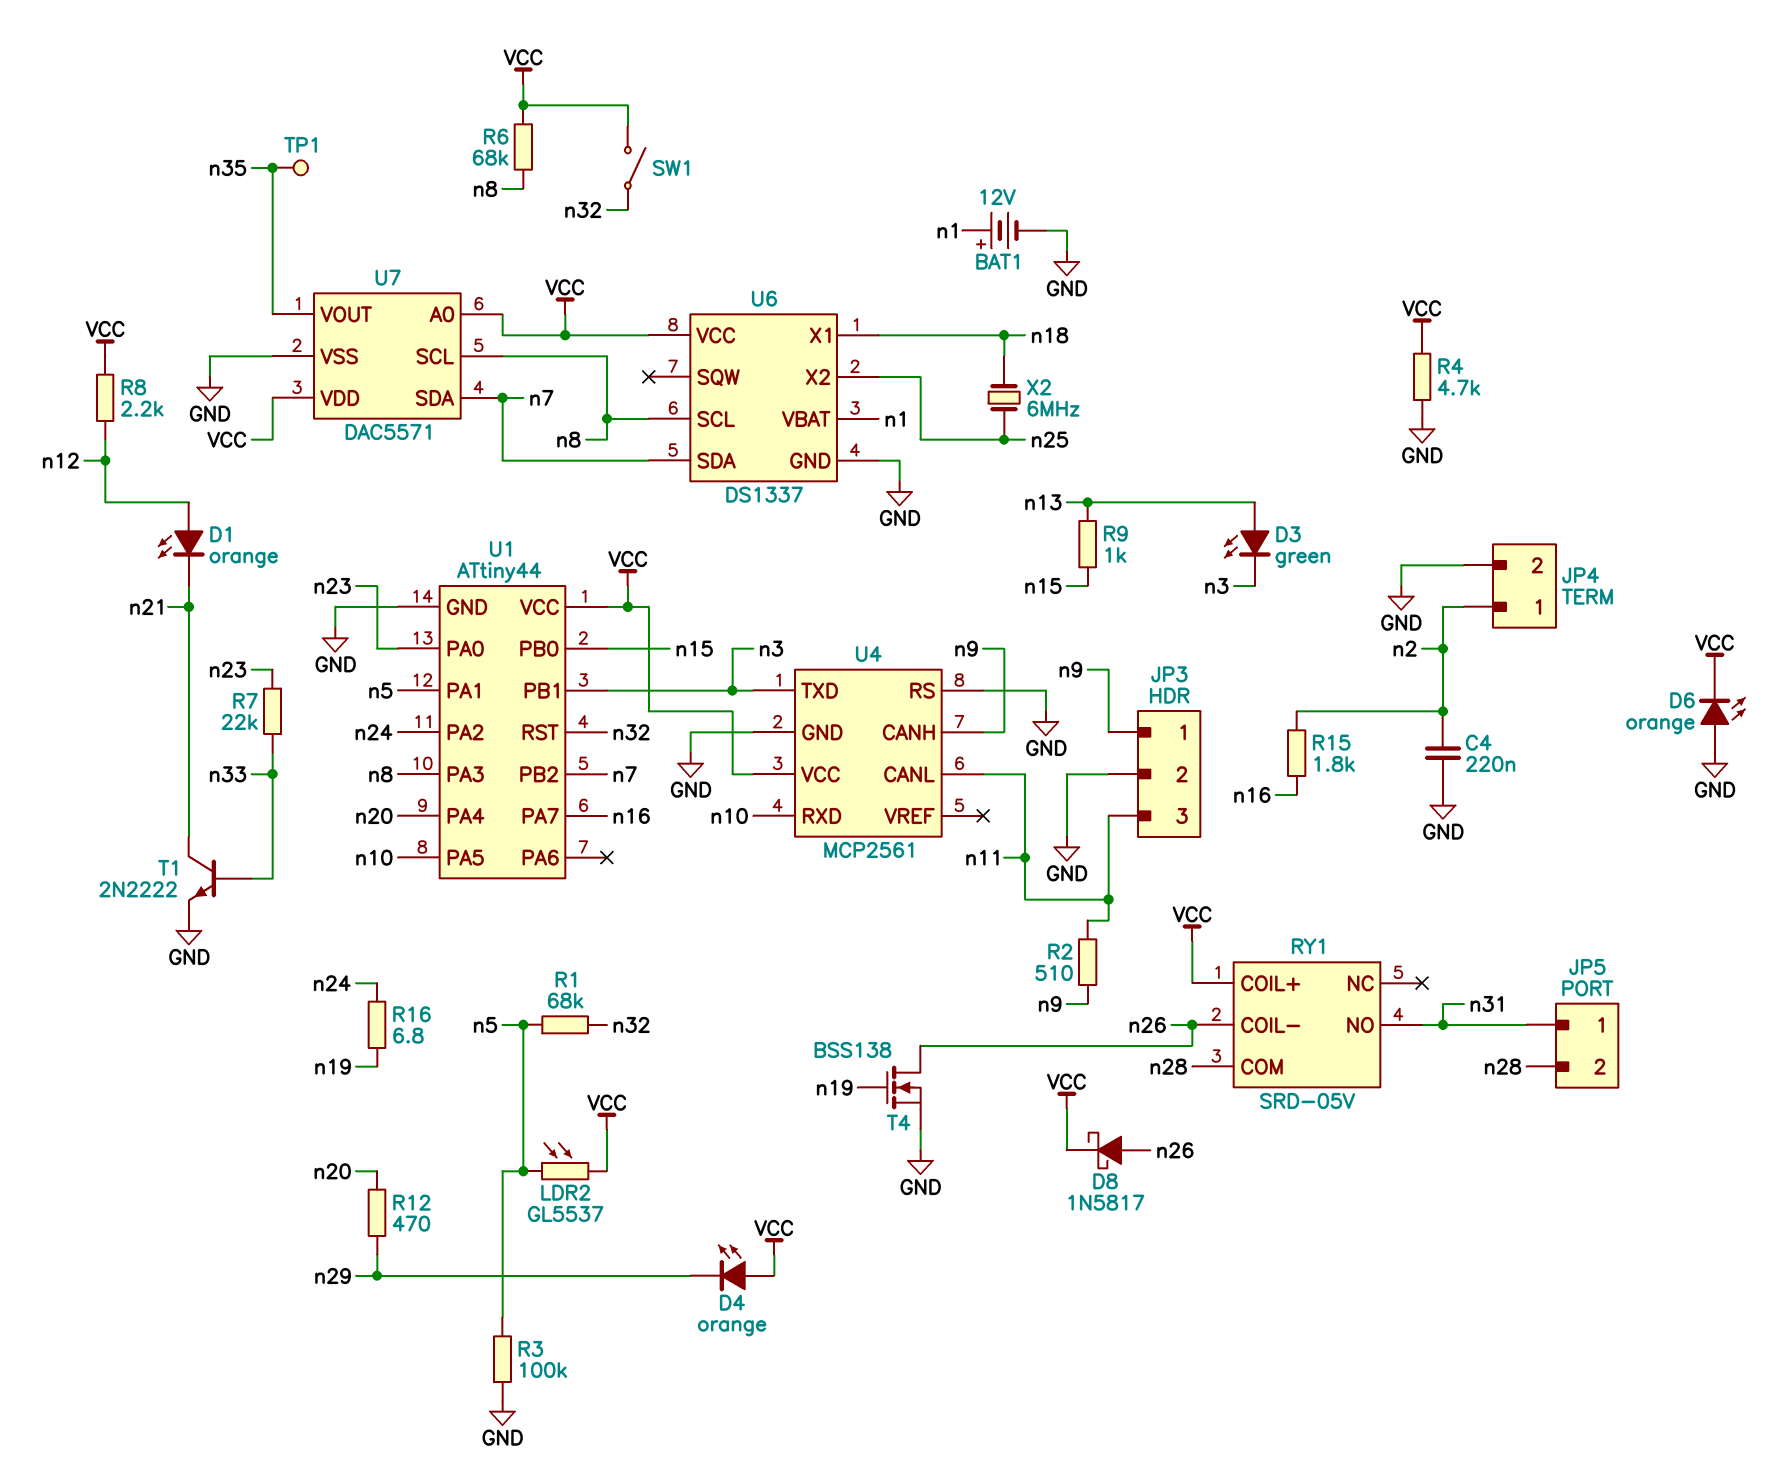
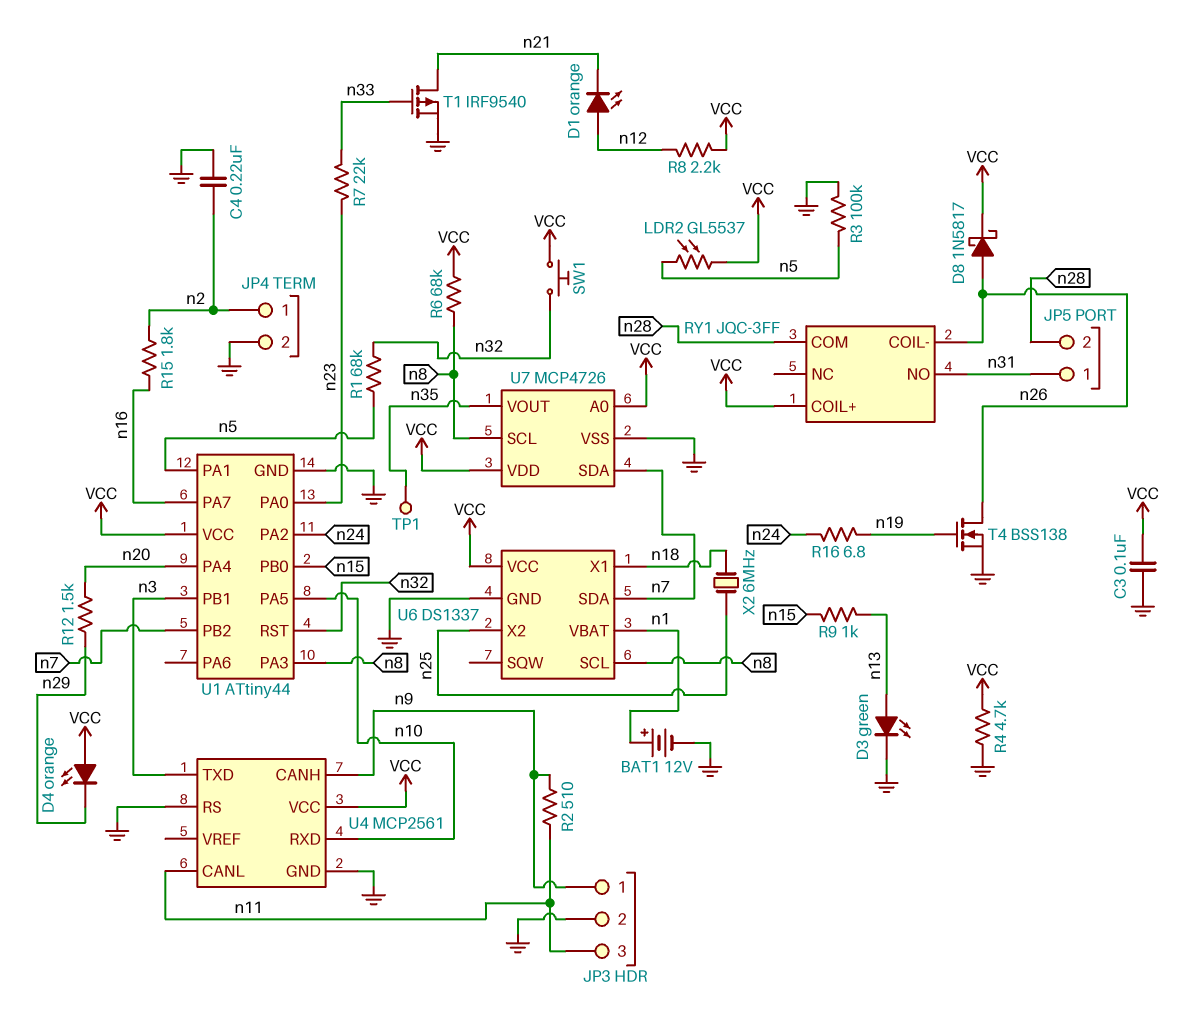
C3: none -> 100nF (GND, VCC)
D3: LED green (A n13, K n3) -> LED green (A n13, K GND)
D6: LED orange (A GND, K VCC) -> none
R12: 470 (n20, n29) -> 1.5k (n20, n29)
RY1: SRD-05V -> JQC-3FF
SW1: switch (VCC, n32) -> button (VCC, n32)
T1: NPN 2N2222 (B n33, C n21, E GND) -> PMOS IRF9540 (G n33, D n21, S GND)
U7: DAC5571 -> MCP4726

